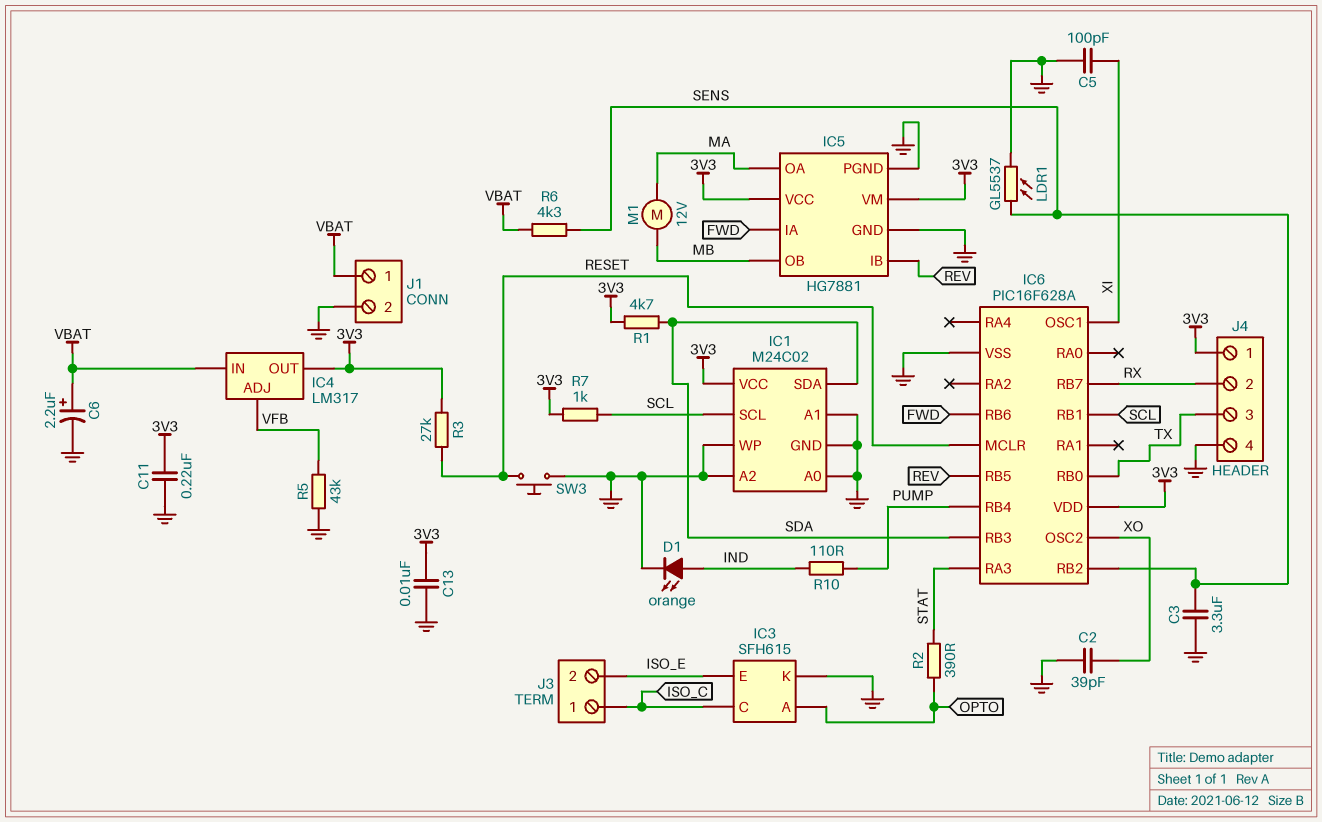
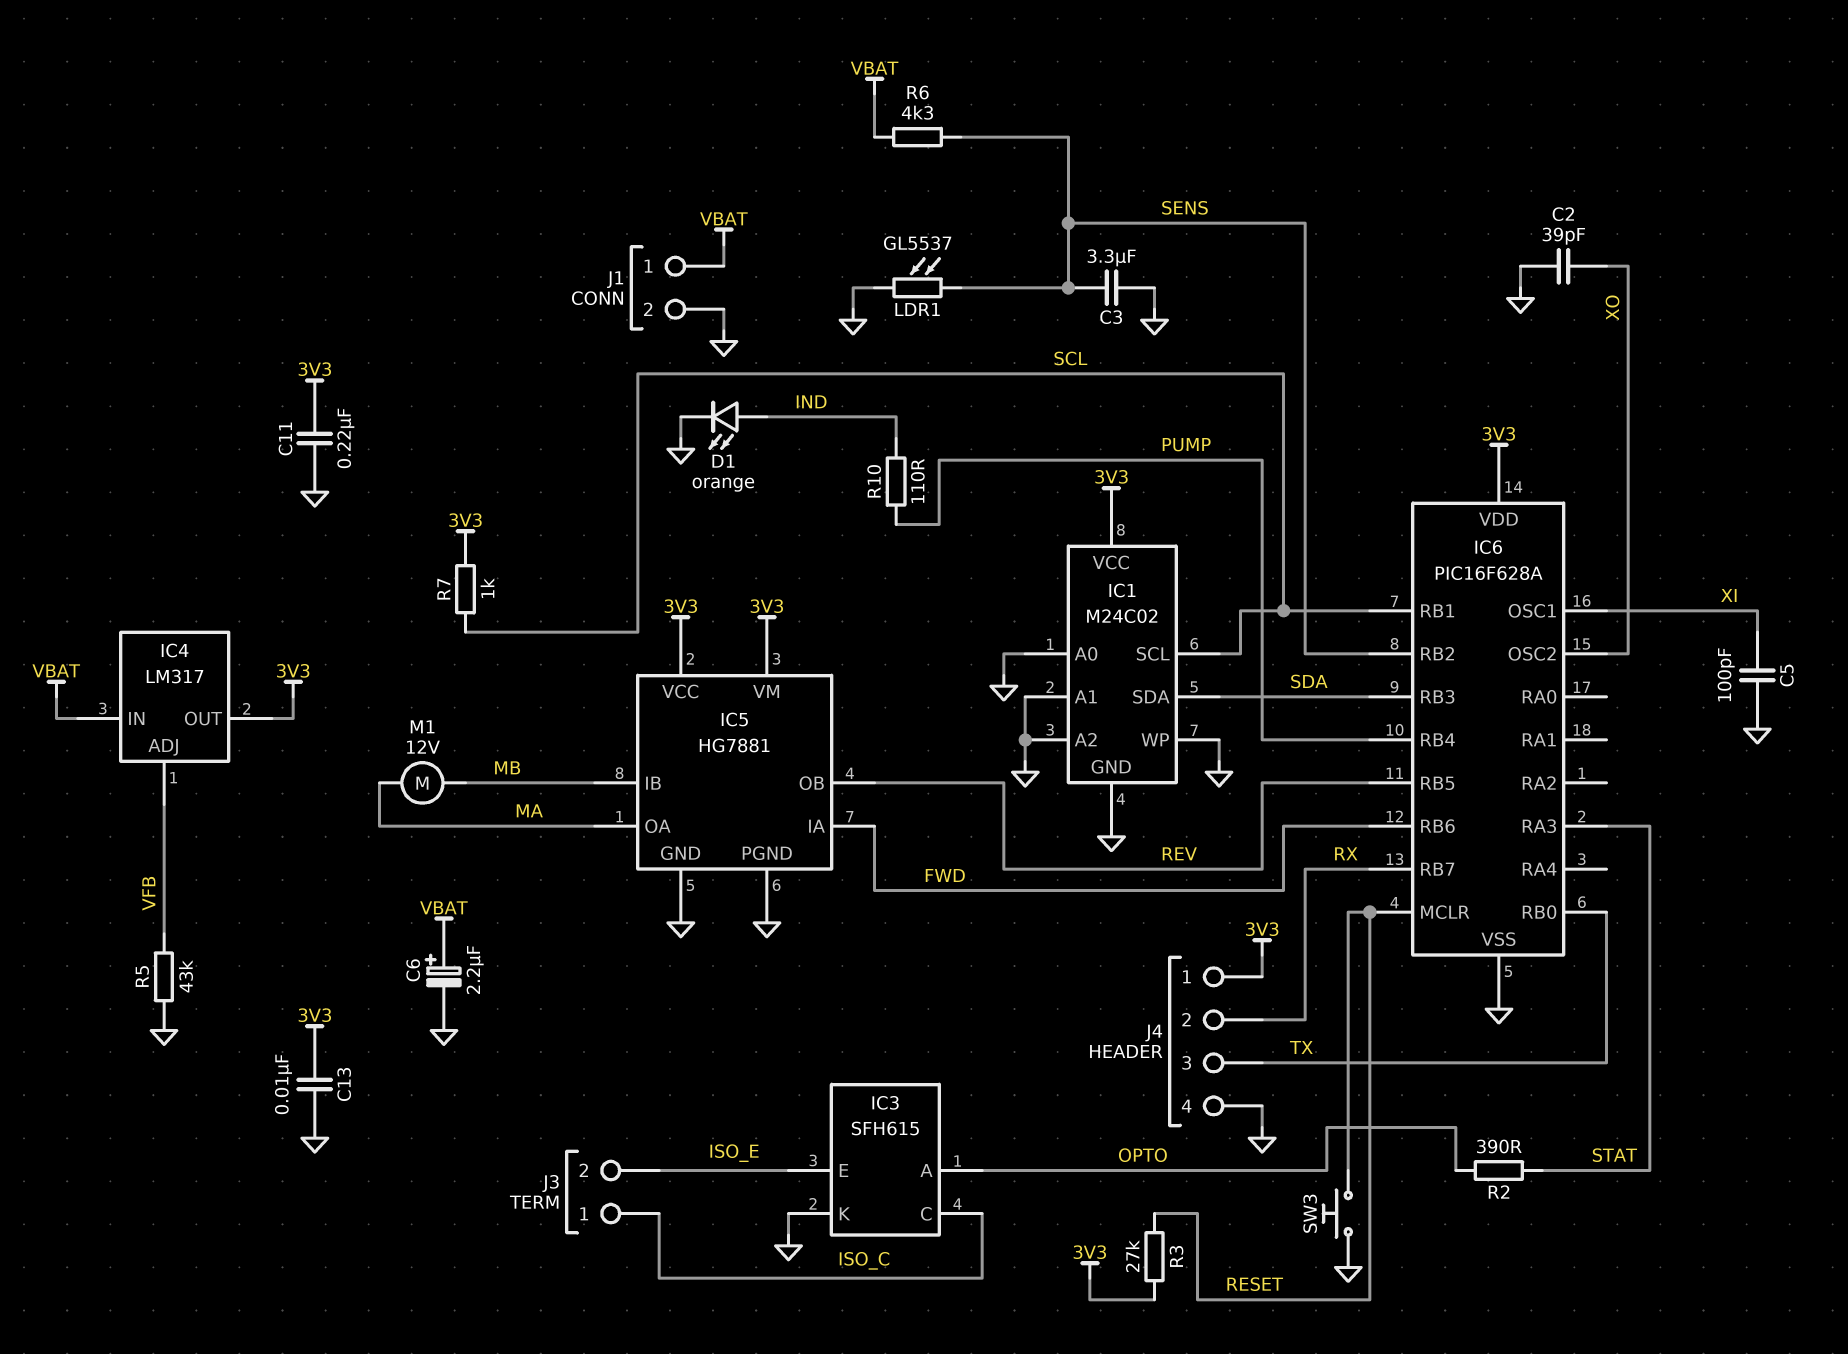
IC5 pin IB: REV -> MB
IC5 pin OB: MB -> REV
R1: 4.7k (3V3, SDA) -> none

